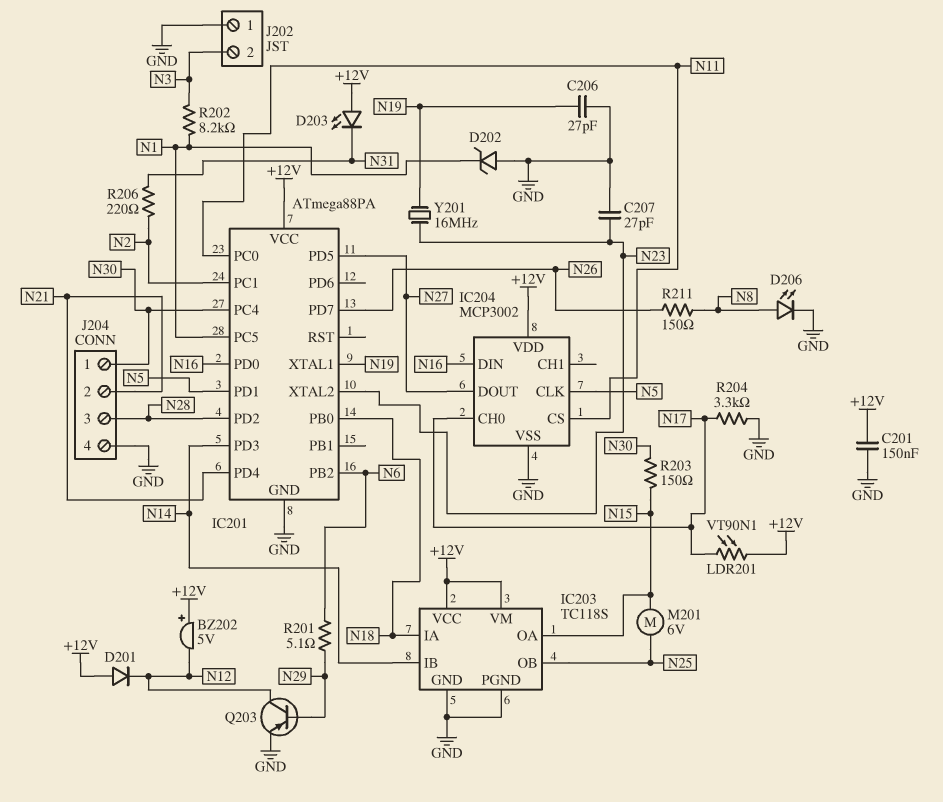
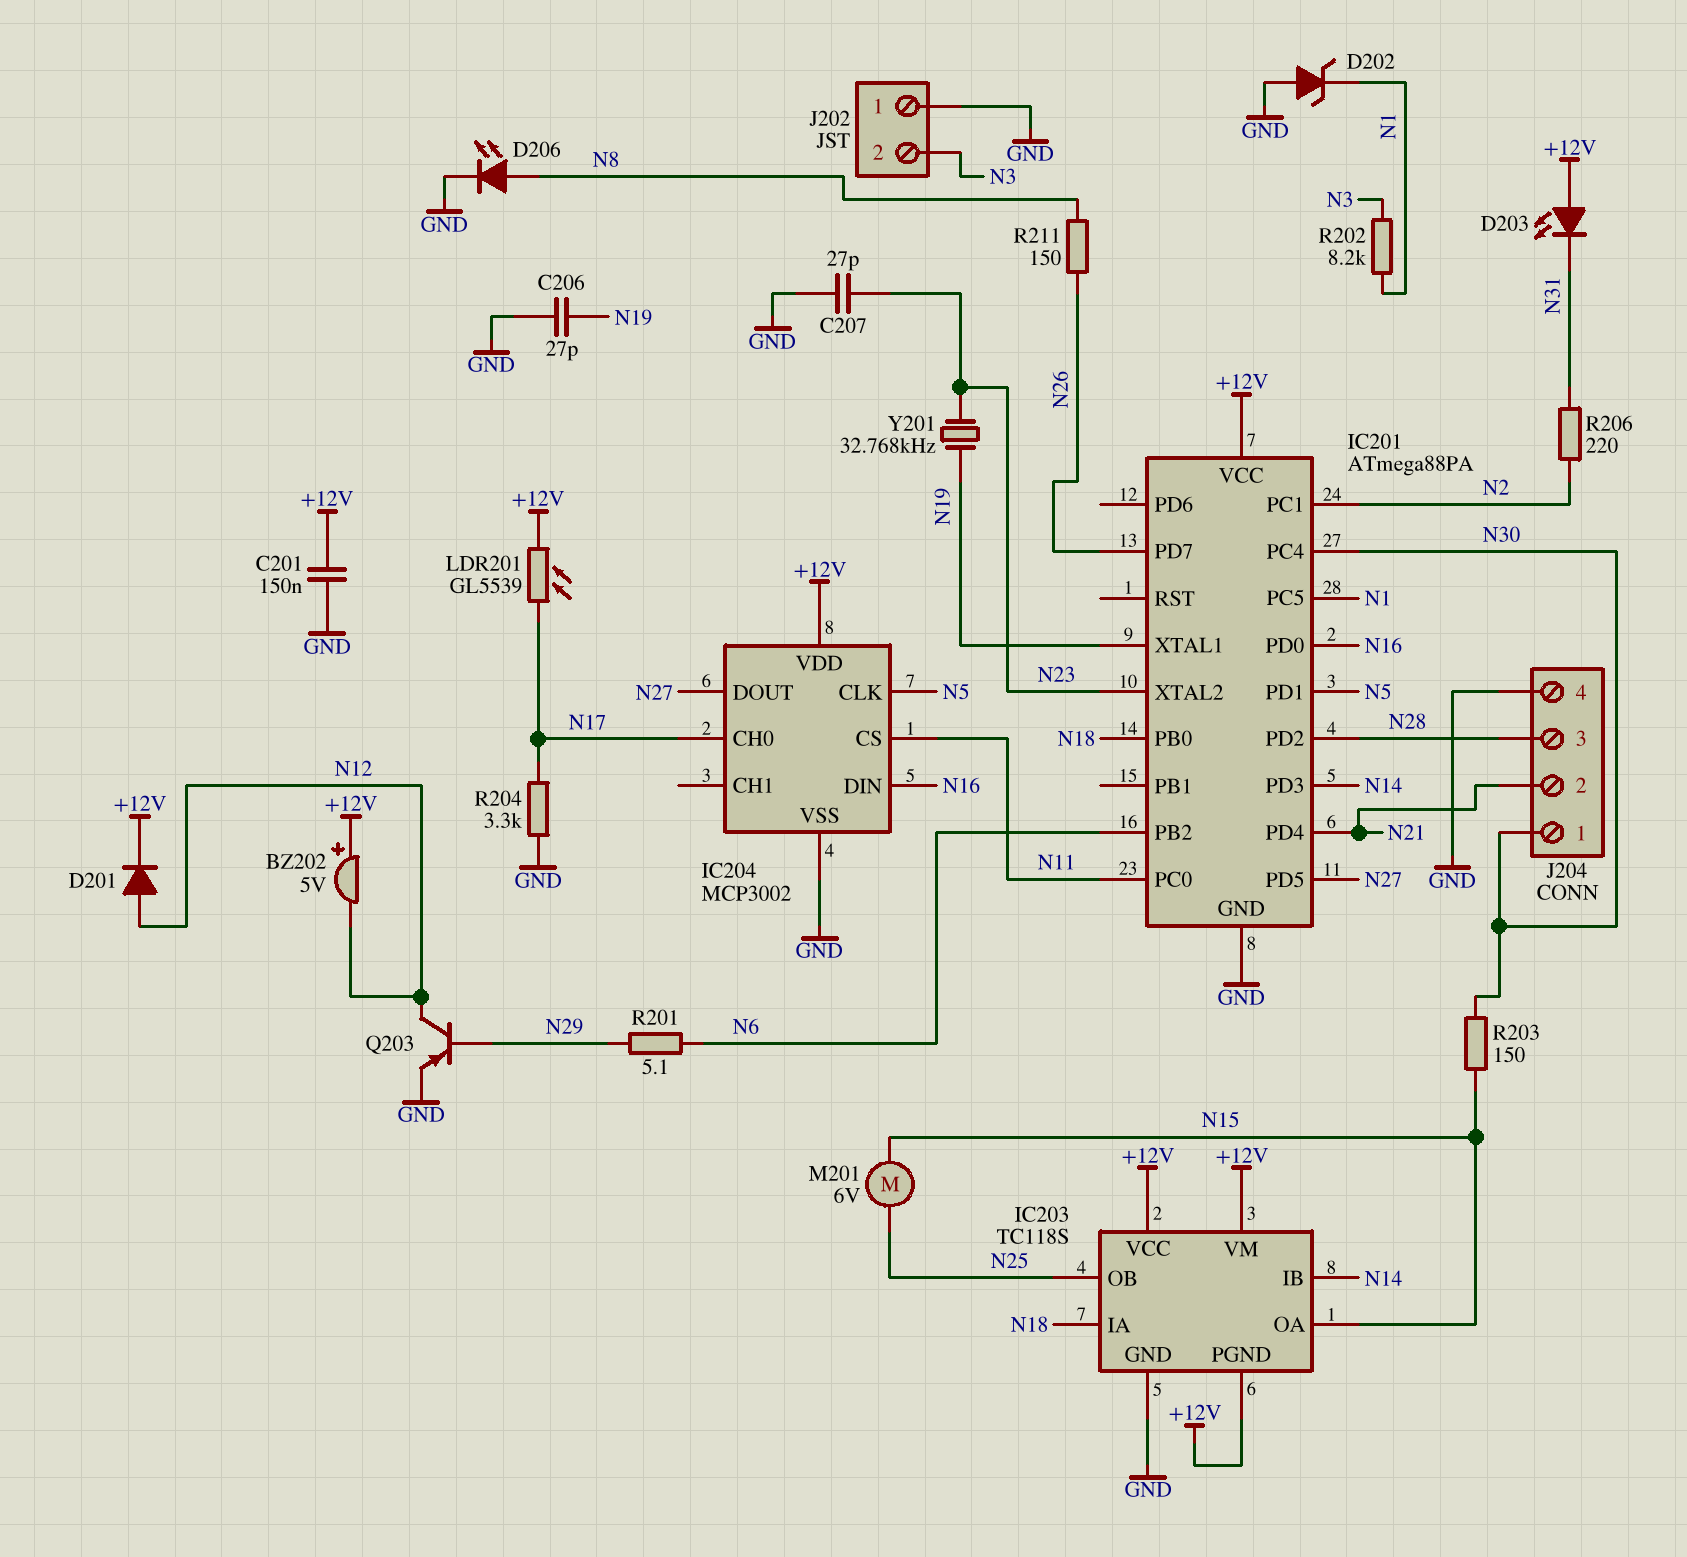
D201: diode (A +12V, K N12) -> diode (A N12, K +12V)
IC203 pin PGND: GND -> +12V
LDR201: VT90N1 (+12V, N17) -> GL5539 (+12V, N17)
Y201: 16MHz (N19, N23) -> 32.768kHz (N19, N23)

